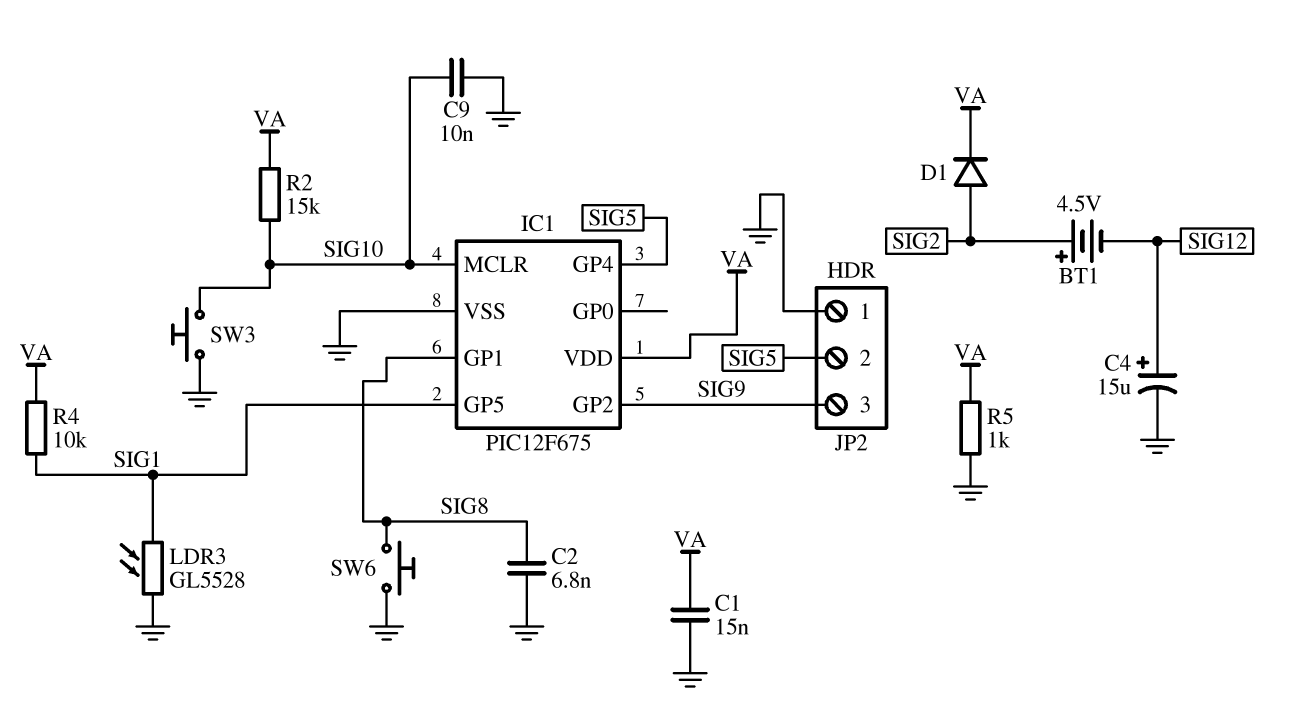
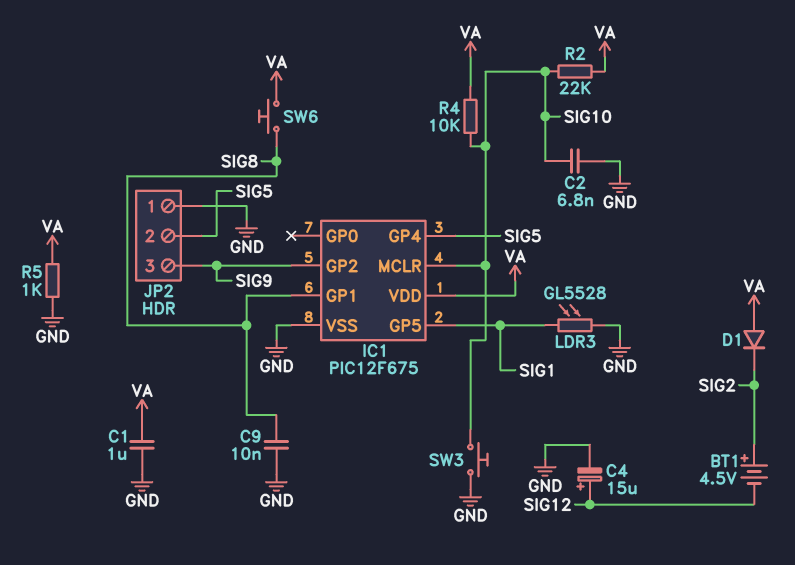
C1: 15nF (GND, VA) -> 1uF (GND, VA)
C2: 6.8nF (GND, SIG8) -> 6.8nF (GND, SIG10)
C9: 10nF (GND, SIG10) -> 10nF (GND, SIG8)
D1: diode (A SIG2, K VA) -> diode (A VA, K SIG2)
R2: 15k (SIG10, VA) -> 22k (SIG10, VA)
R4: 10k (SIG1, VA) -> 10k (SIG10, VA)
SW6: button (GND, SIG8) -> button (SIG8, VA)

